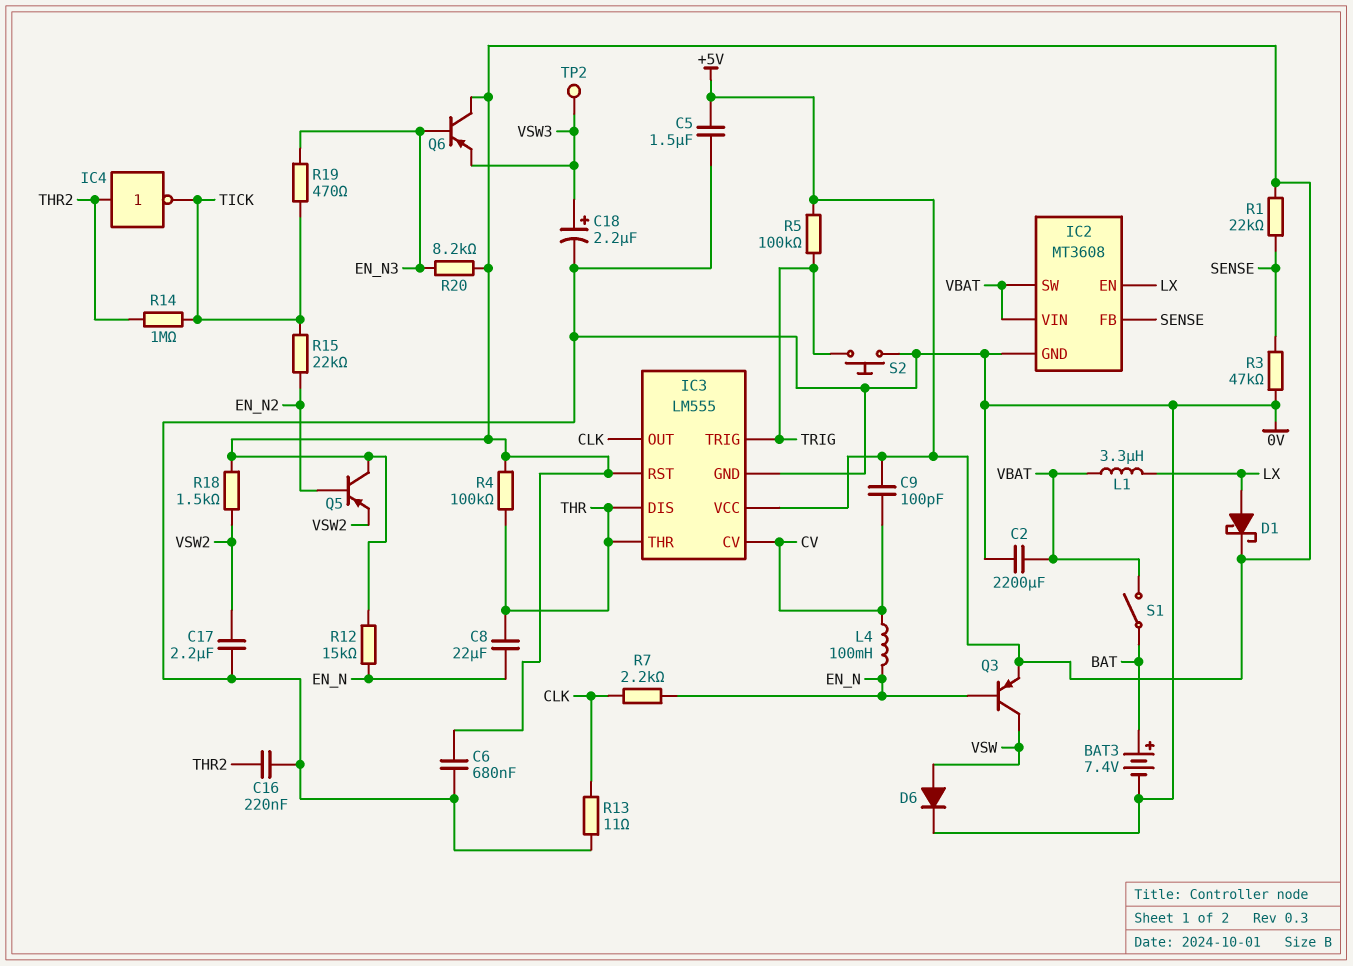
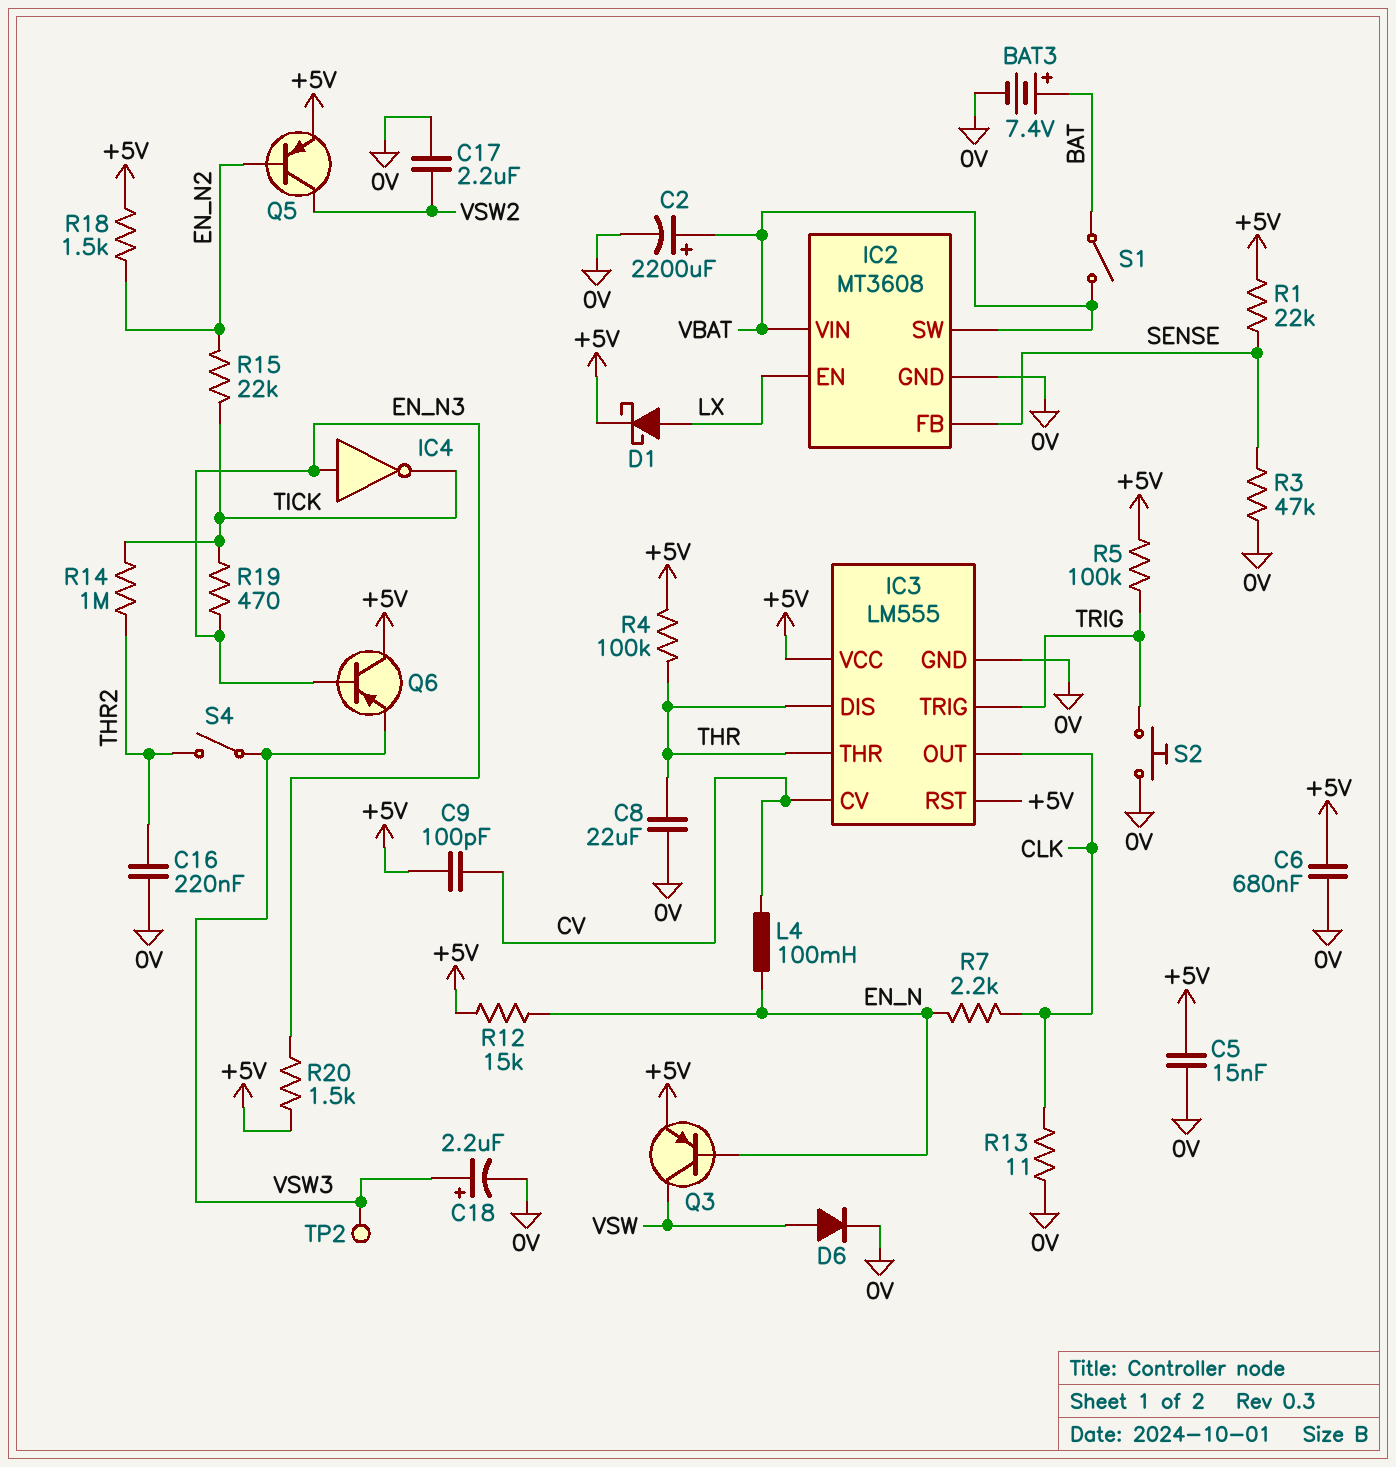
C2: 2200uF (0V, VBAT) -> 2200uF (plus VBAT, minus 0V)
C5: 1.5uF (+5V, 0V) -> 15nF (+5V, 0V)
C8: 22uF (EN_N, THR) -> 22uF (0V, THR)
IC4: NOT (in THR2, out TICK) -> NOT (in EN_N3, out TICK)
L1: 3.3uH (LX, VBAT) -> none
Q5: PNP (B EN_N2, C +5V, E VSW2) -> PNP (B EN_N2, C VSW2, E +5V)
R18: 1.5k (+5V, VSW2) -> 1.5k (+5V, EN_N2)
R20: 8.2k (+5V, EN_N3) -> 1.5k (+5V, EN_N3)
S4: none -> switch (THR2, VSW3)

